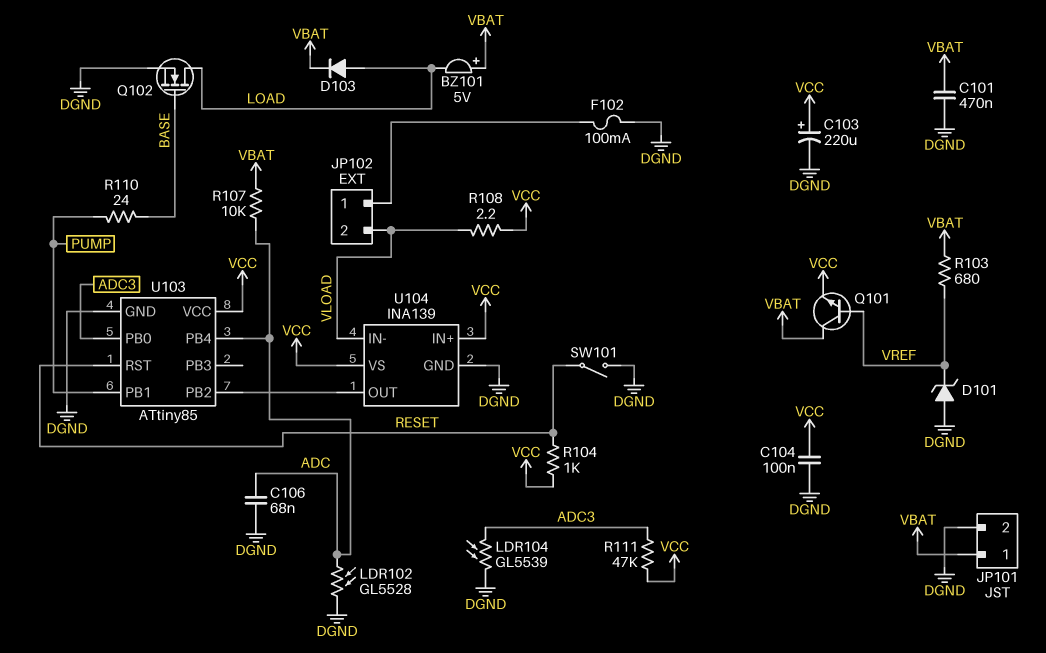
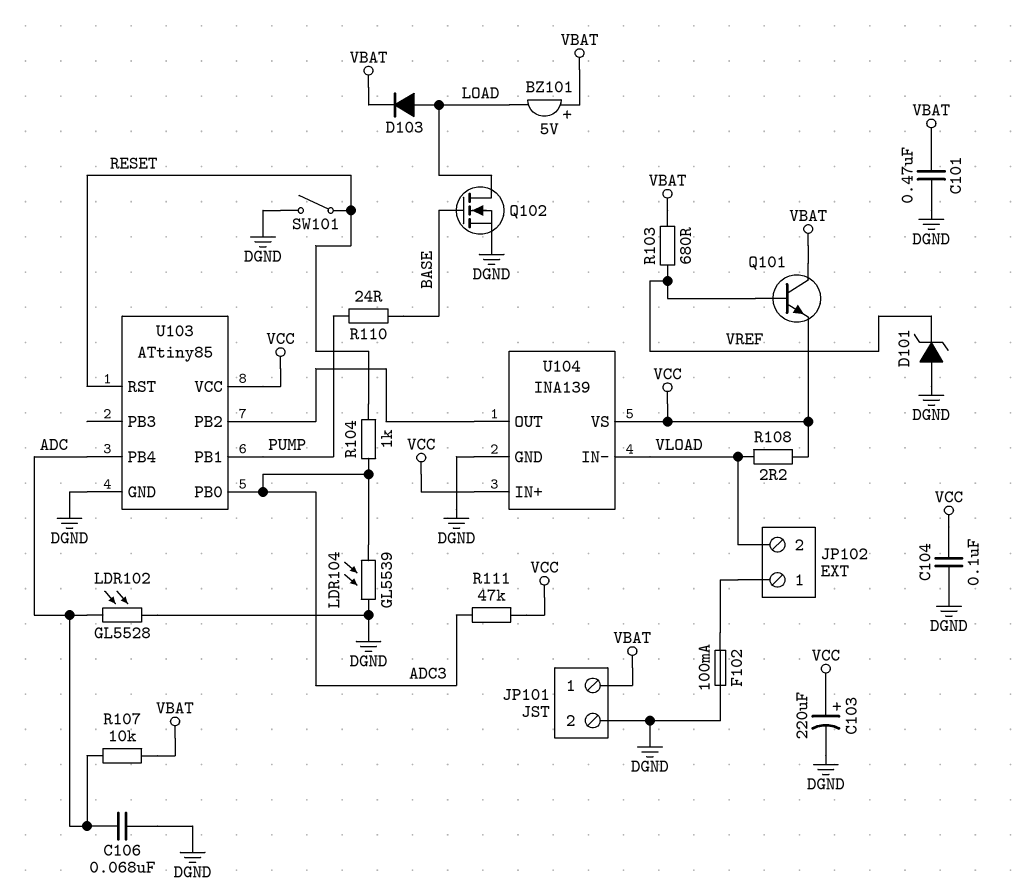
R104: 1k (RESET, VCC) -> 1k (ADC3, RESET)

